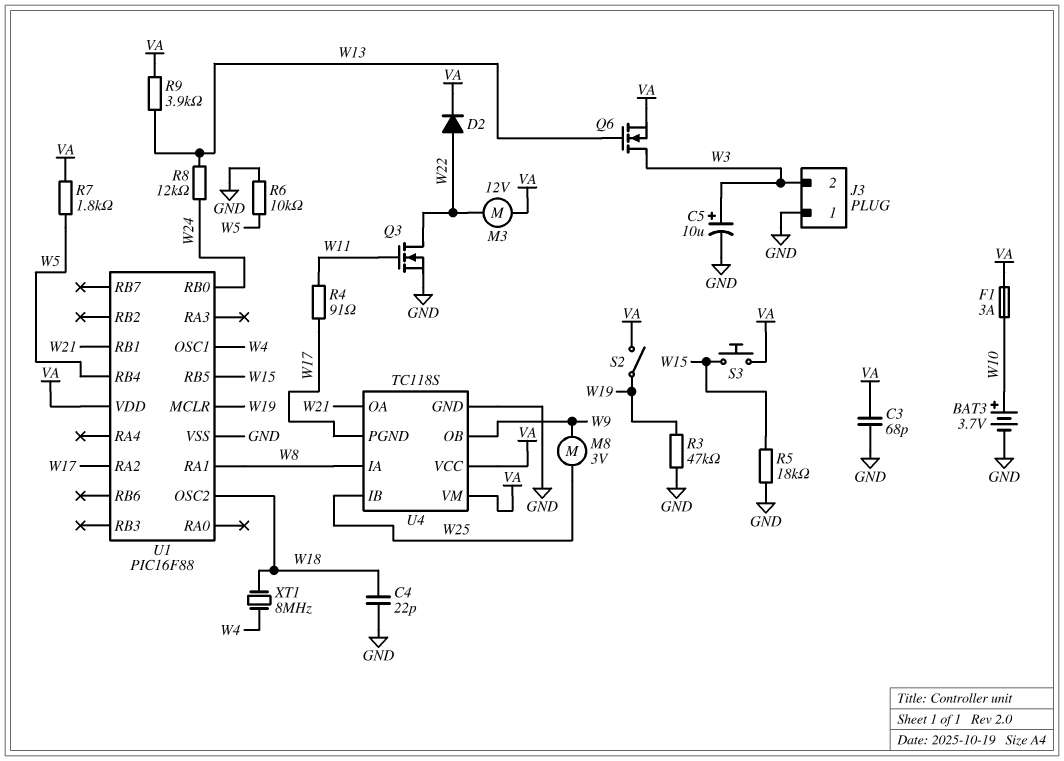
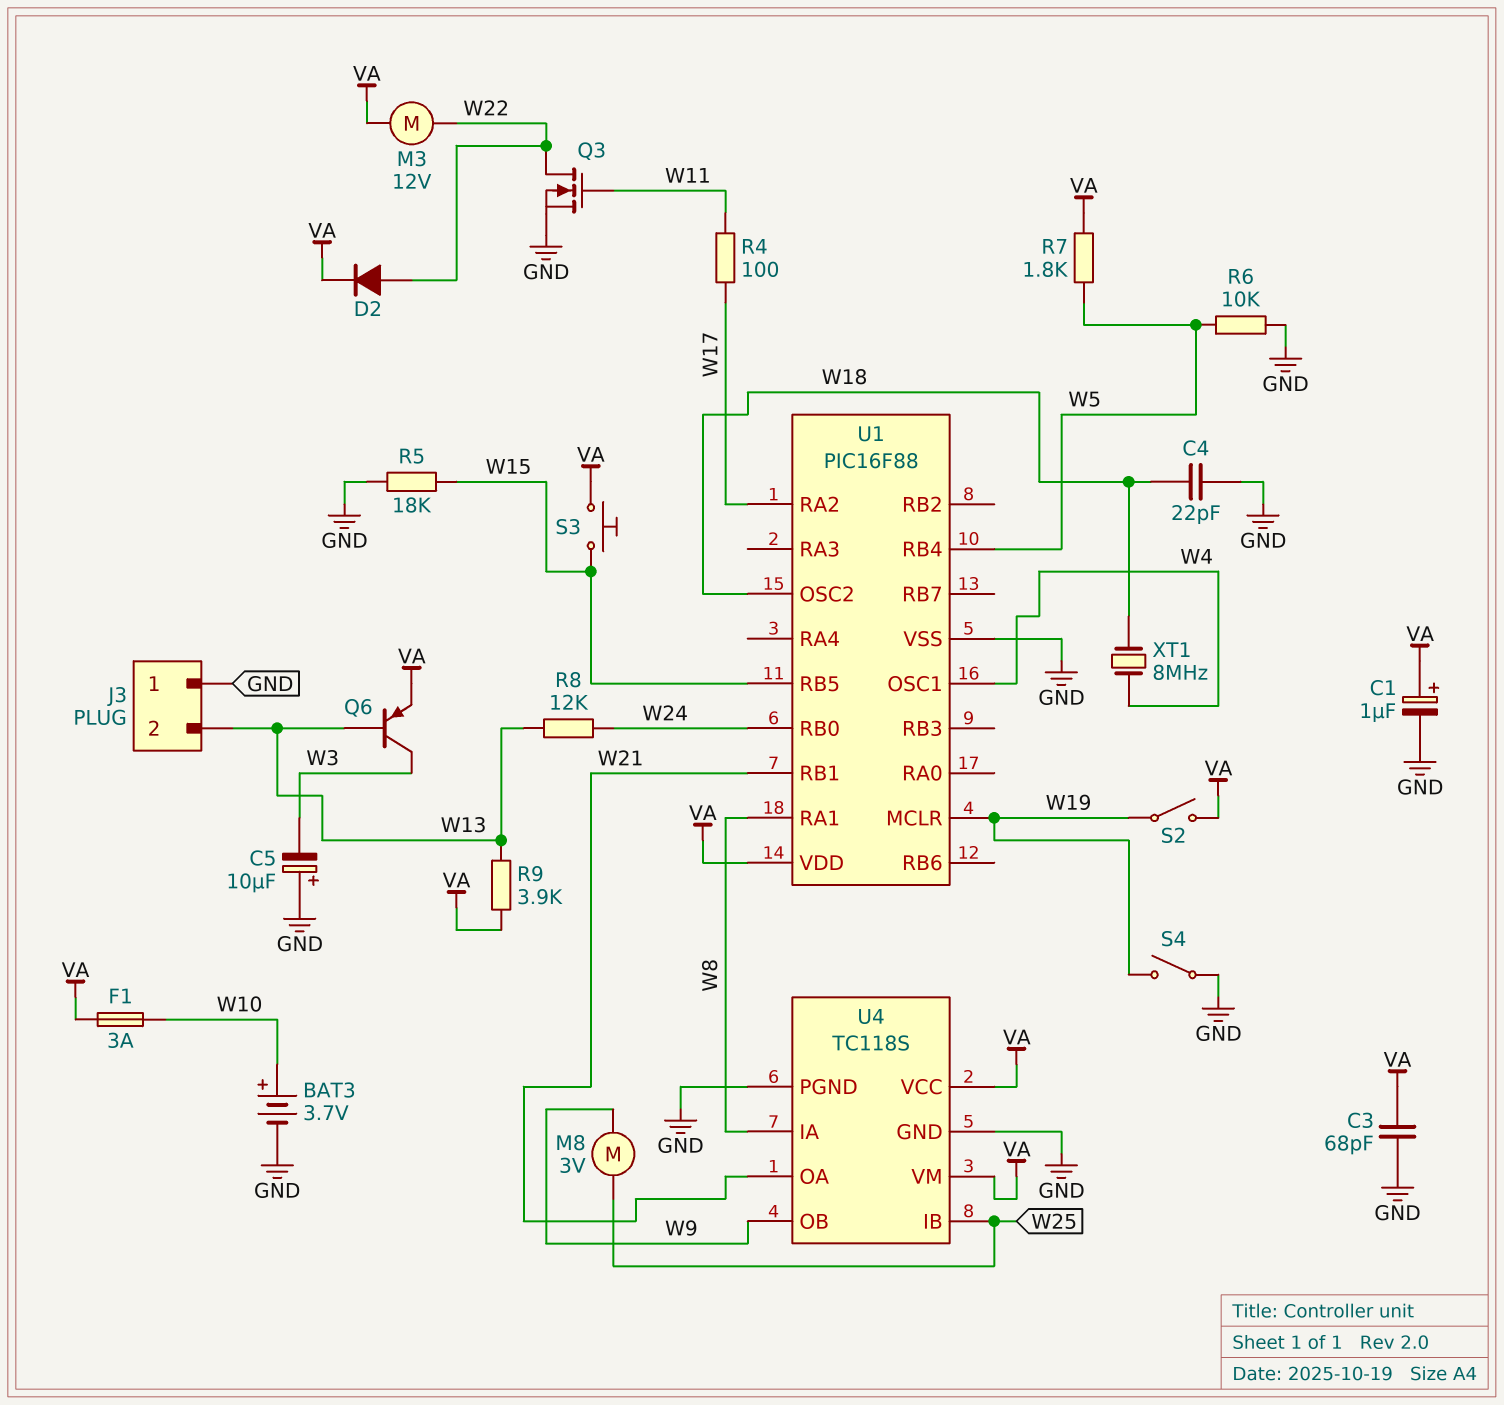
C1: none -> 1uF (plus VA, minus GND)
C5: 10uF (plus W3, minus GND) -> 10uF (plus GND, minus W3)
J3 pin 2: W3 -> W13
Q6: NMOS (G W13, D W3, S VA) -> PNP (B W13, C W3, E VA)
R3: 47k (GND, W19) -> none
R4: 91 (W11, W17) -> 100 (W11, W17)
S4: none -> switch (GND, W19)
U4 pin PGND: W17 -> GND

